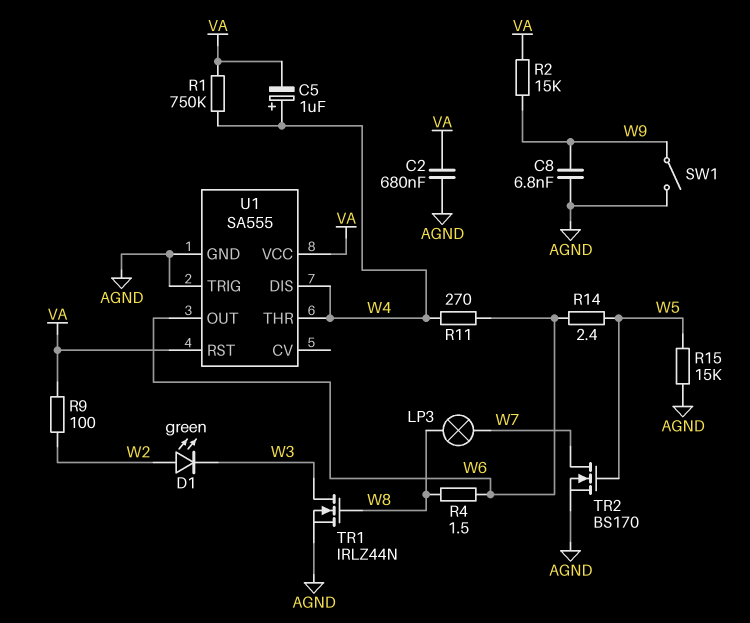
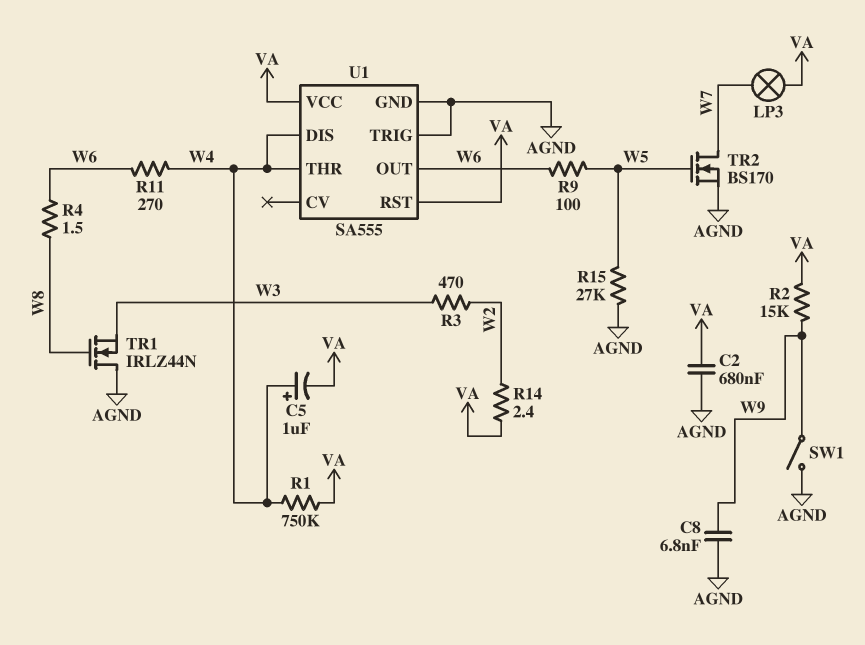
D1: LED green (A W2, K W3) -> none
LP3: lamp (W7, W8) -> lamp (VA, W7)
R3: none -> 470 (W2, W3)
R9: 100 (VA, W2) -> 100 (W5, W6)
R14: 2.4 (W5, W6) -> 2.4 (VA, W2)
R15: 15k (AGND, W5) -> 27k (AGND, W5)
TR1: NMOS IRLZ44N (G W8, D W3, S AGND) -> NMOS IRLZ44N (G W8, D AGND, S W3)

